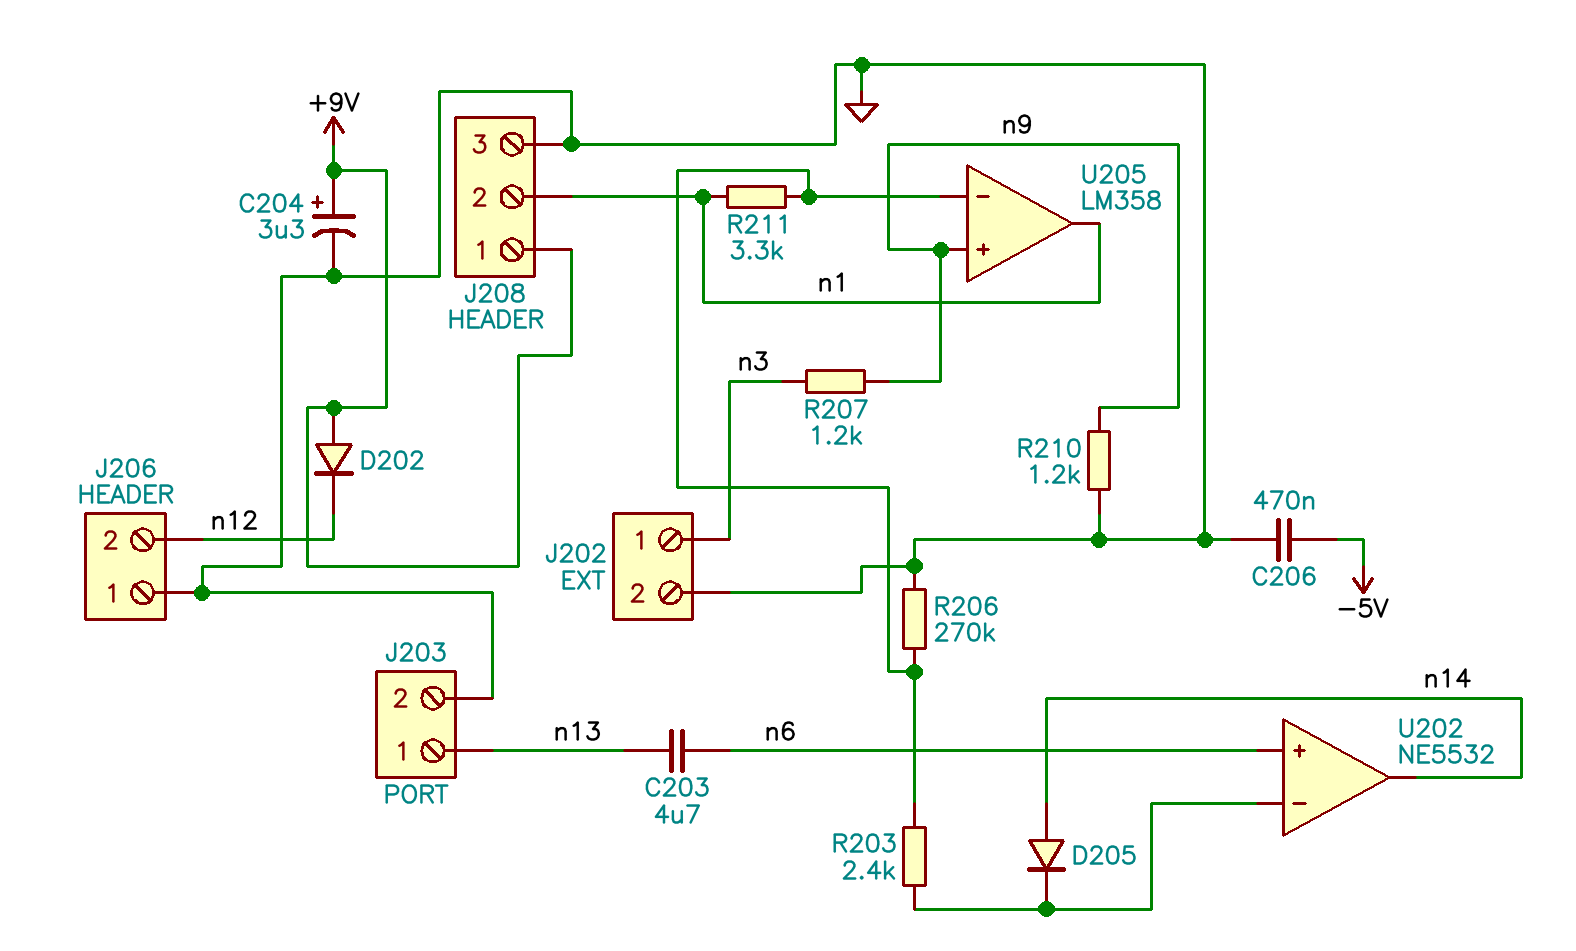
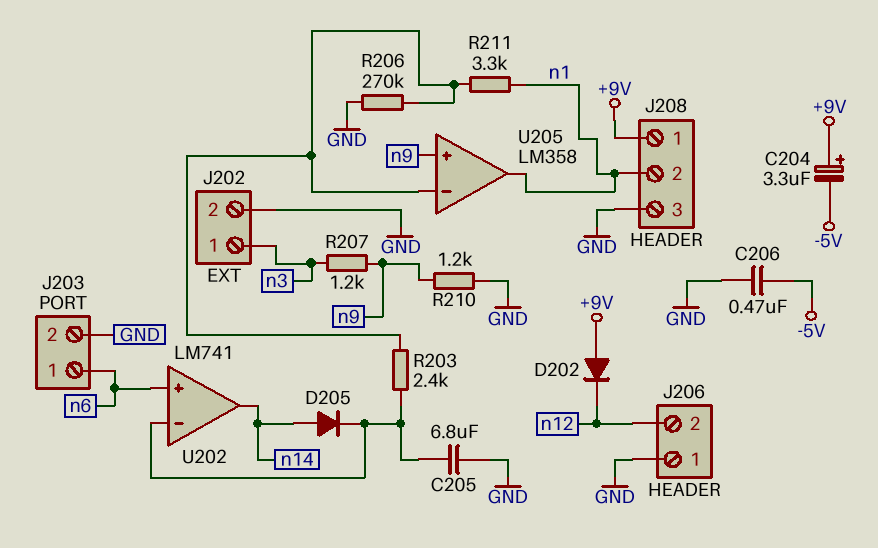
C203: 4.7uF (n6, n13) -> none
C204: 3.3uF (plus +9V, minus GND) -> 3.3uF (plus +9V, minus -5V)
C205: none -> 6.8uF (GND, U202/in-)
J203 pin 1: n13 -> n6
U202: NE5532 -> LM741

